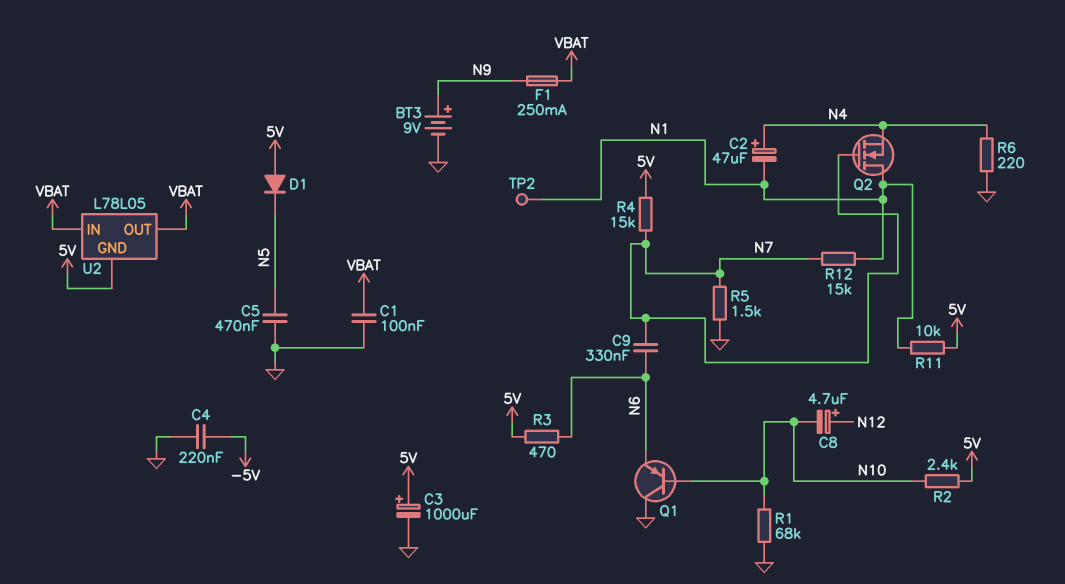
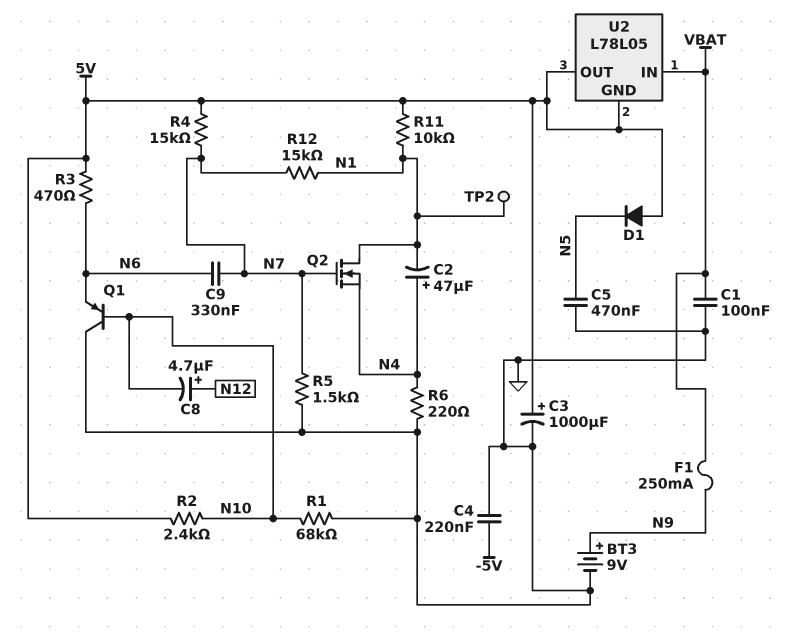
U2 pin OUT: VBAT -> 5V

